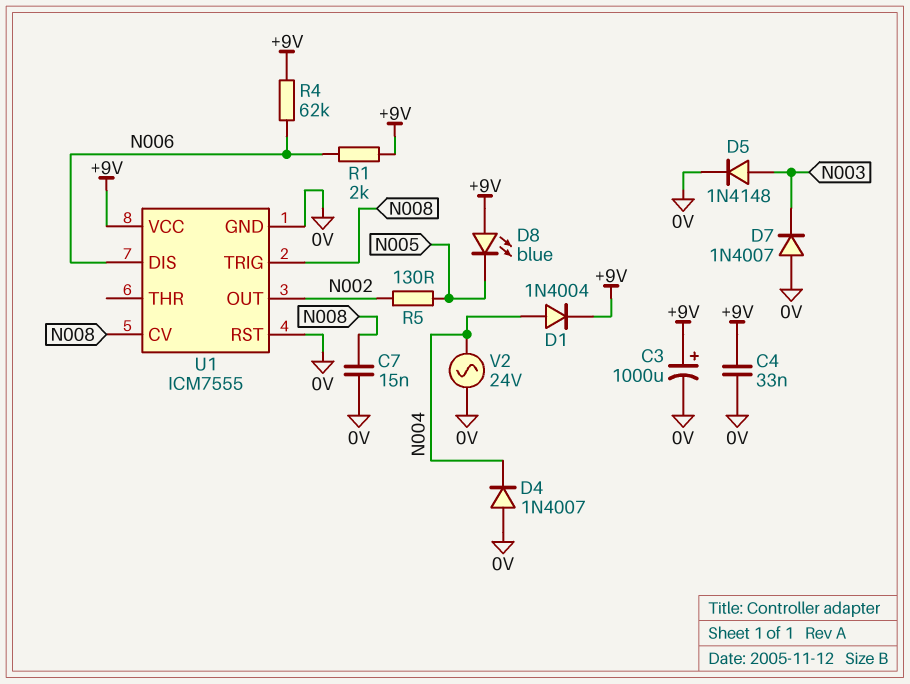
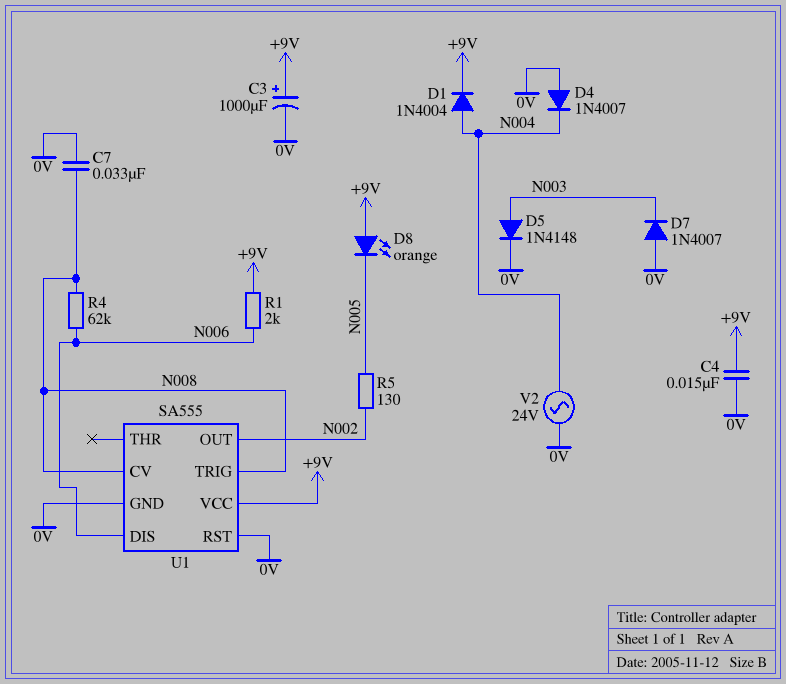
C4: 33nF (+9V, 0V) -> 15nF (+9V, 0V)
C7: 15nF (0V, N008) -> 33nF (0V, N008)
D8: LED blue (A +9V, K N005) -> LED orange (A +9V, K N005)
R4: 62k (+9V, N006) -> 62k (N006, N008)
U1: ICM7555 -> SA555

